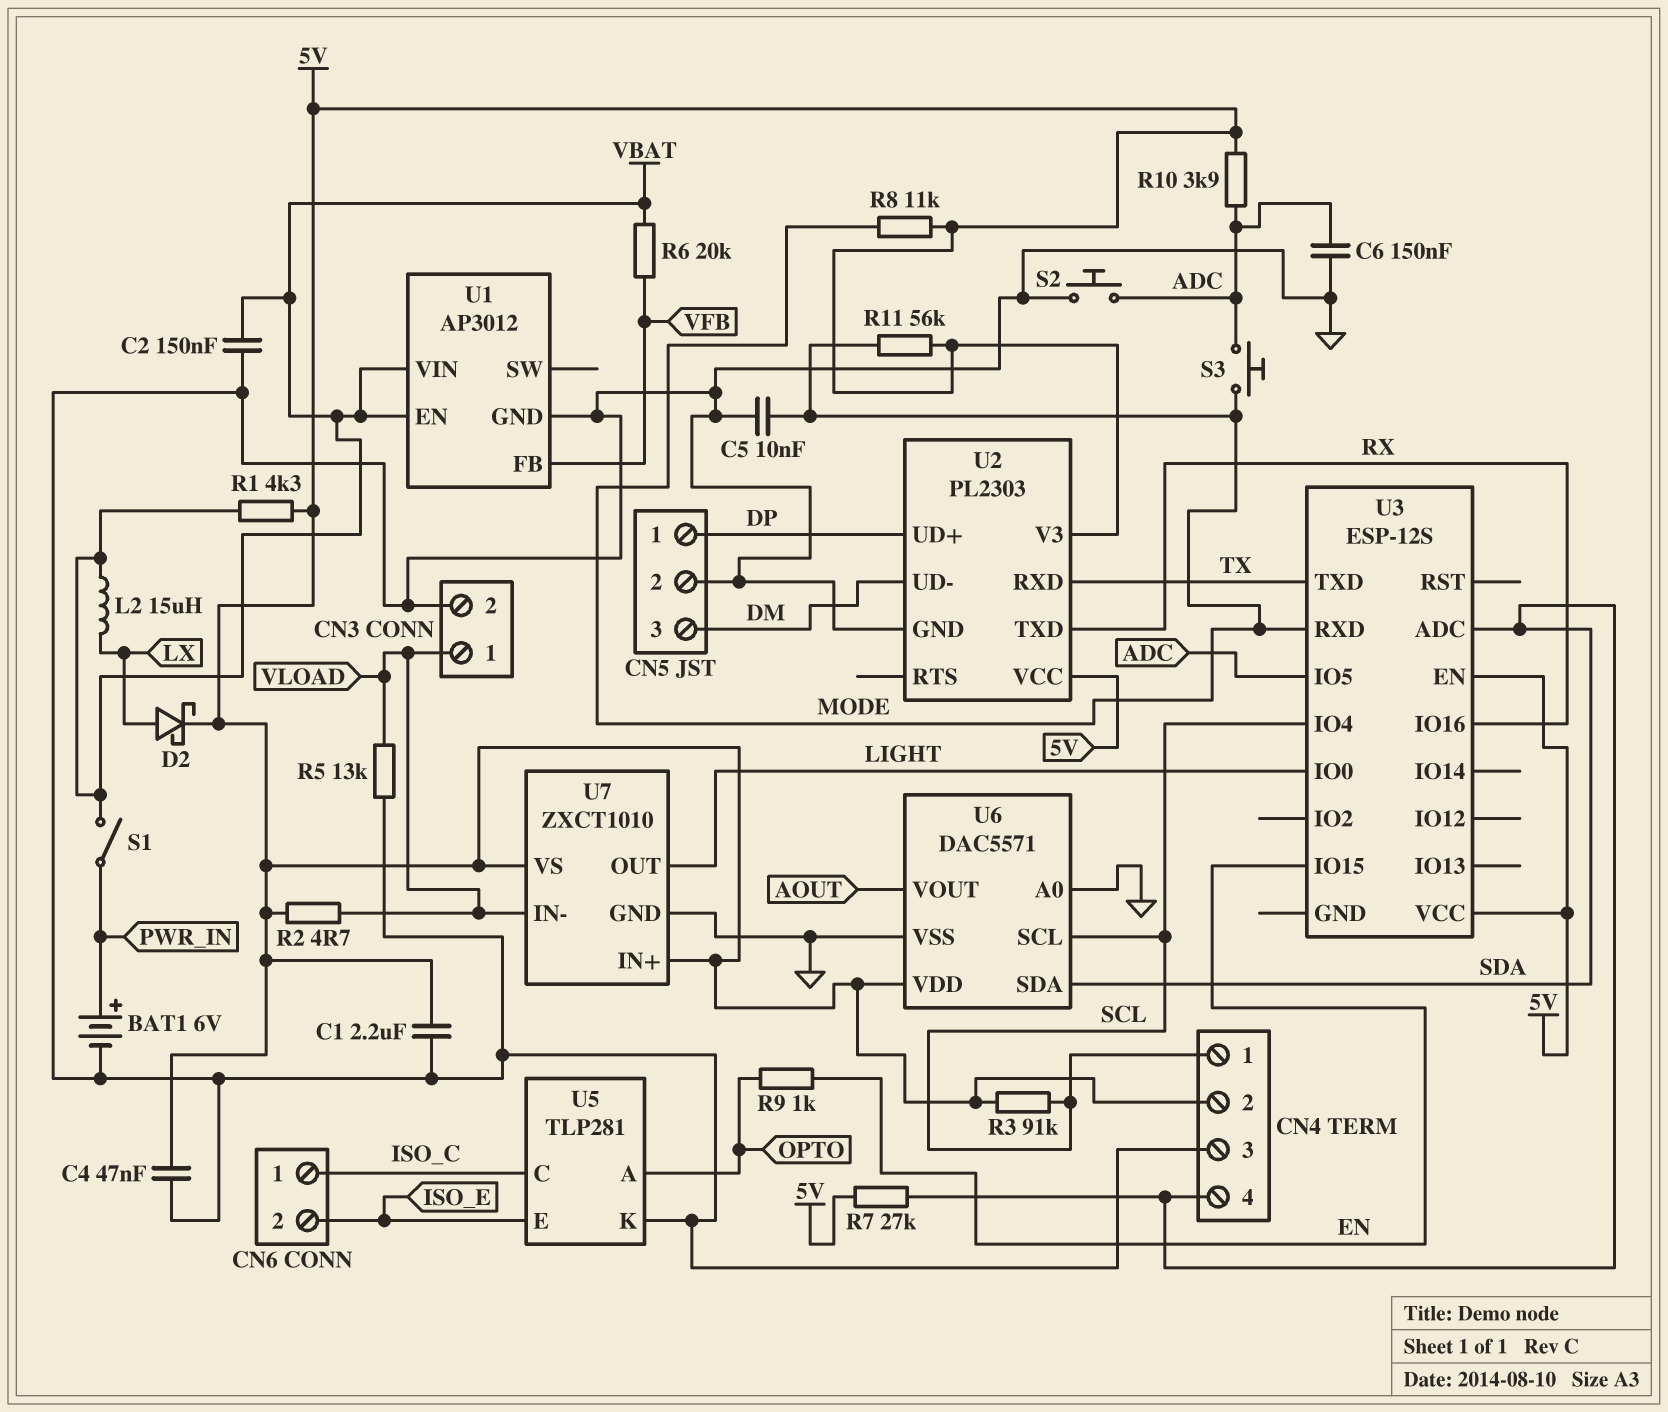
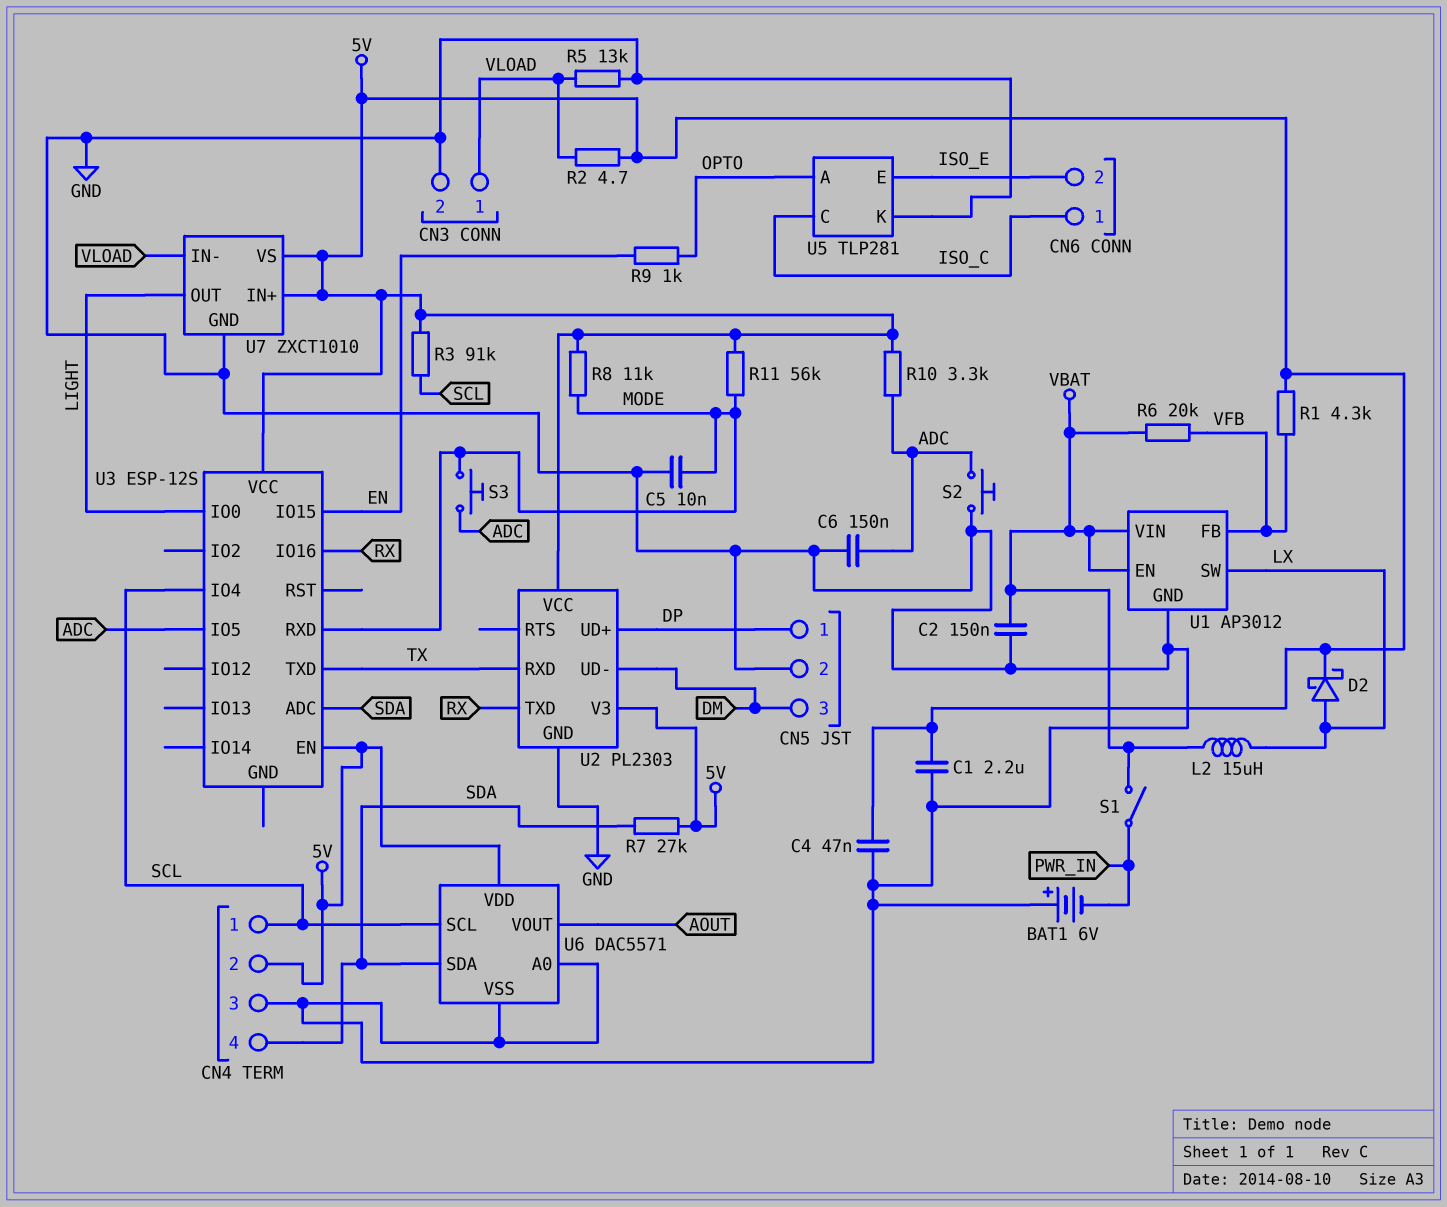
BAT1: 6V (plus PWR_IN, minus GND) -> 6V (plus GND, minus PWR_IN)
R1: 4.3k (5V, VBAT) -> 4.3k (5V, VFB)
R10: 3.9k (5V, ADC) -> 3.3k (5V, ADC)
U1 pin SW: none -> LX

